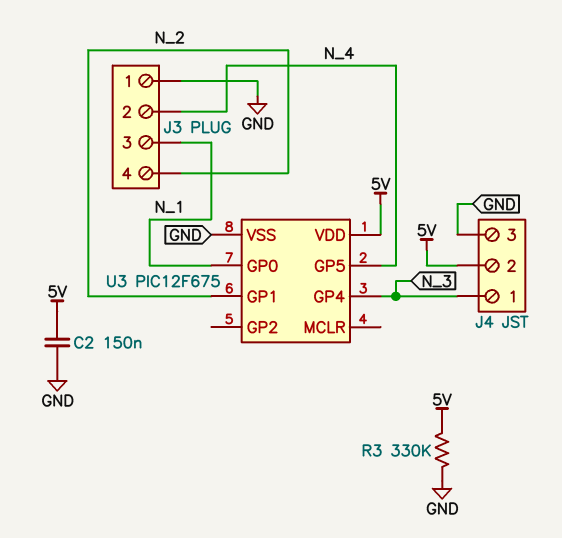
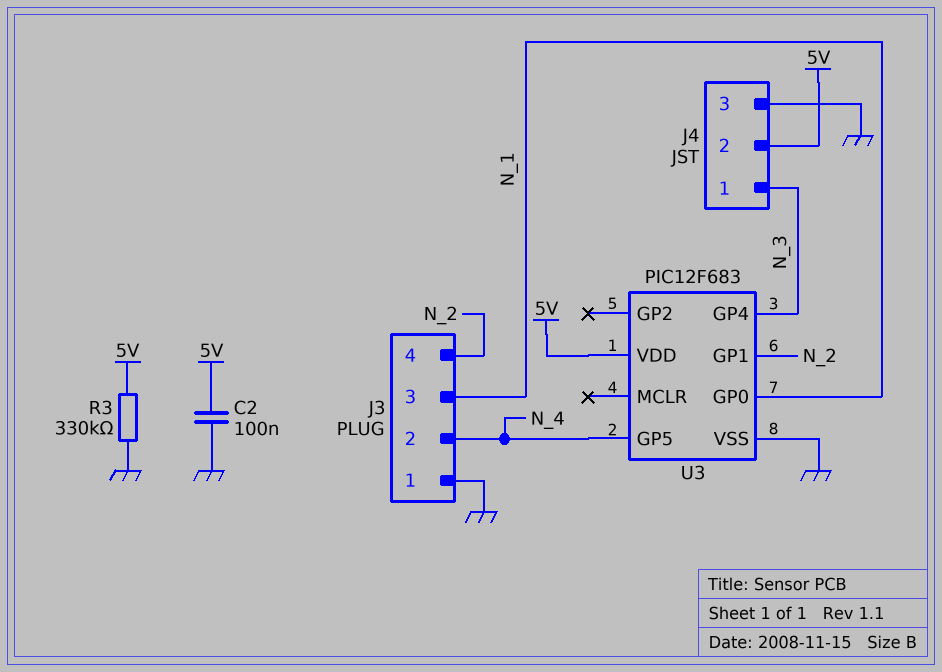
C2: 150nF (5V, GND) -> 100nF (5V, GND)
U3: PIC12F675 -> PIC12F683

